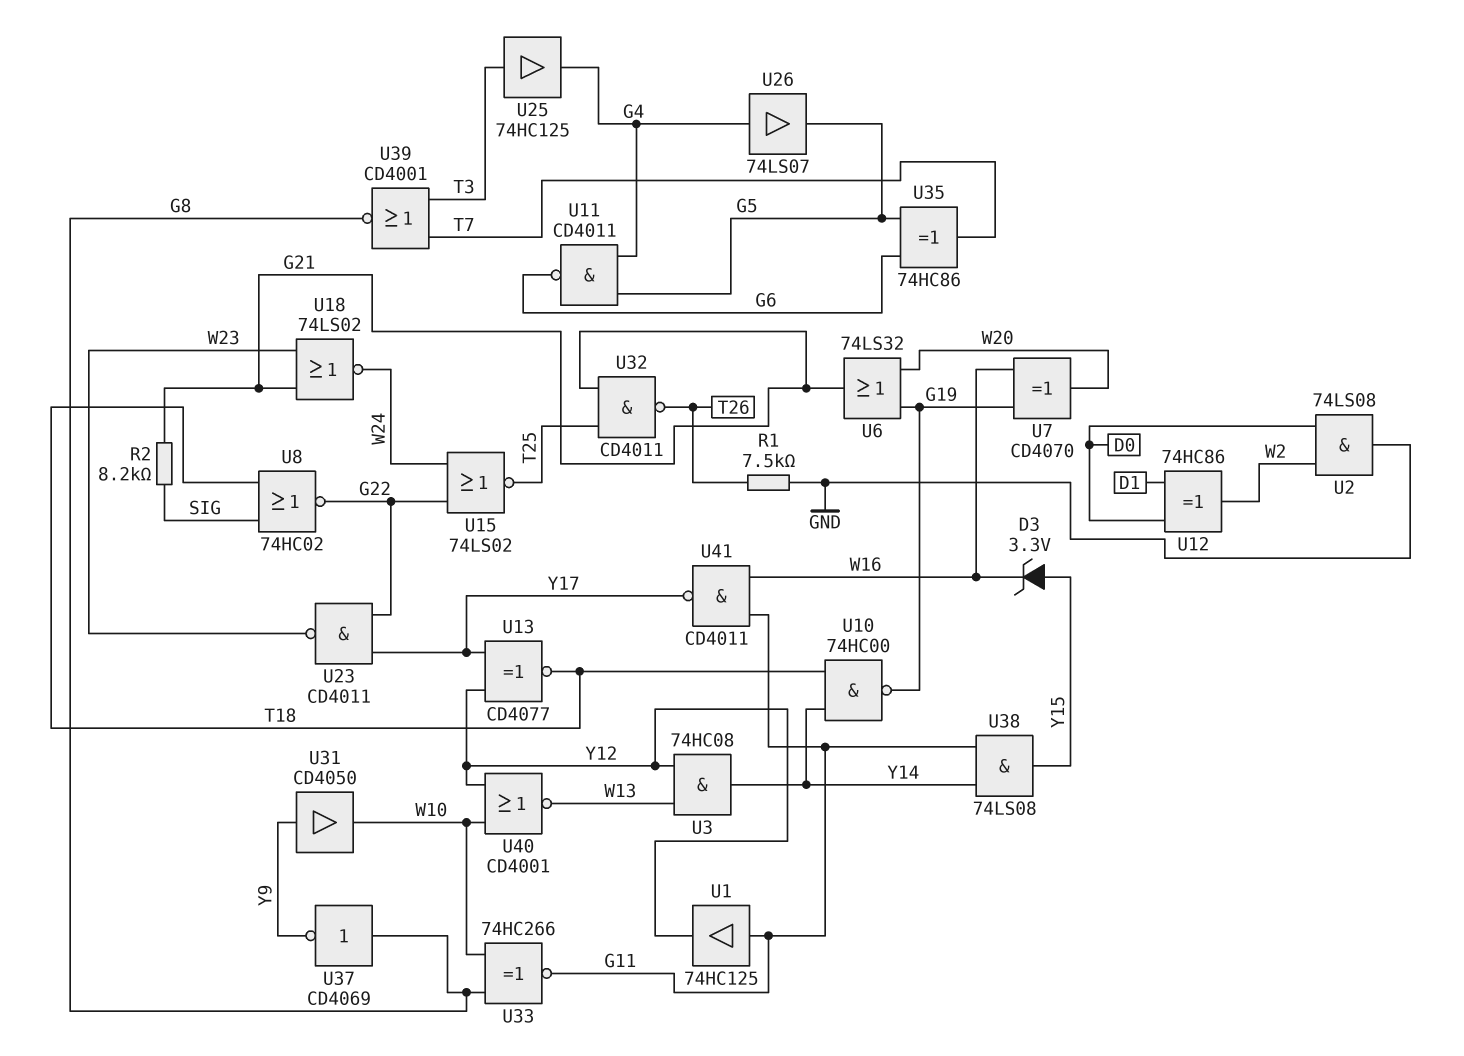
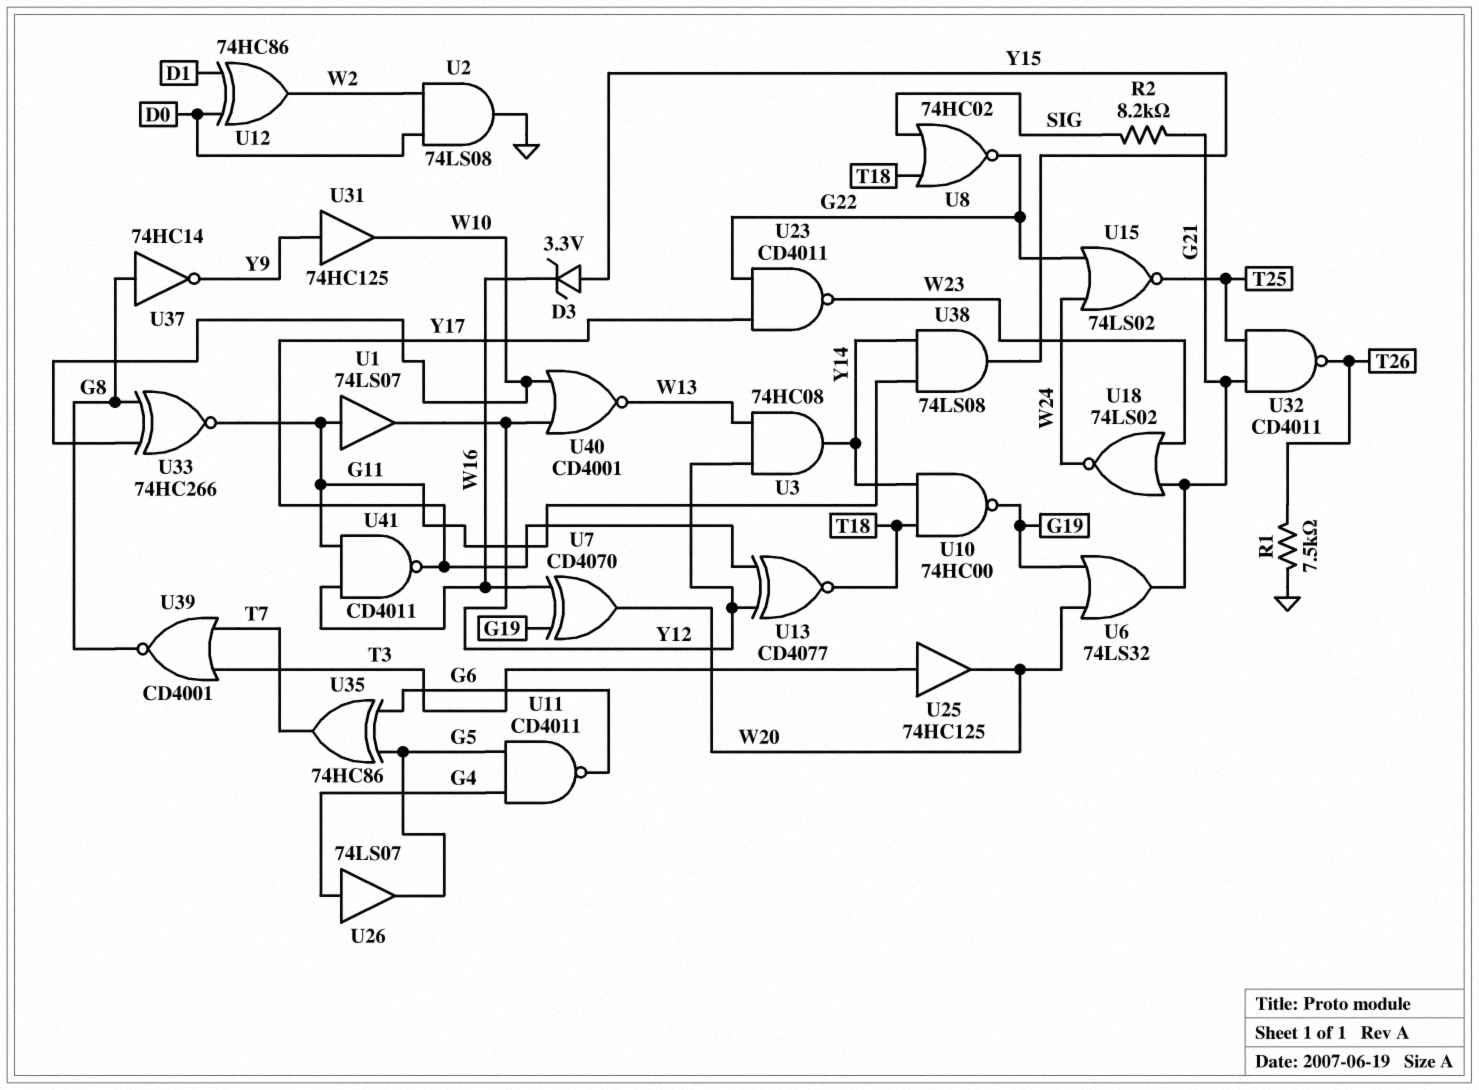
U1: buffer 74HC125 (in G11, out Y12) -> buffer 74LS07 (in G11, out Y12)
U25: buffer 74HC125 (in T3, out G4) -> buffer 74HC125 (in T3, out W20)
U31: buffer CD4050 (in Y9, out W10) -> buffer 74HC125 (in Y9, out W10)
U37: NOT CD4069 (in G8, out Y9) -> NOT 74HC14 (in G8, out Y9)

